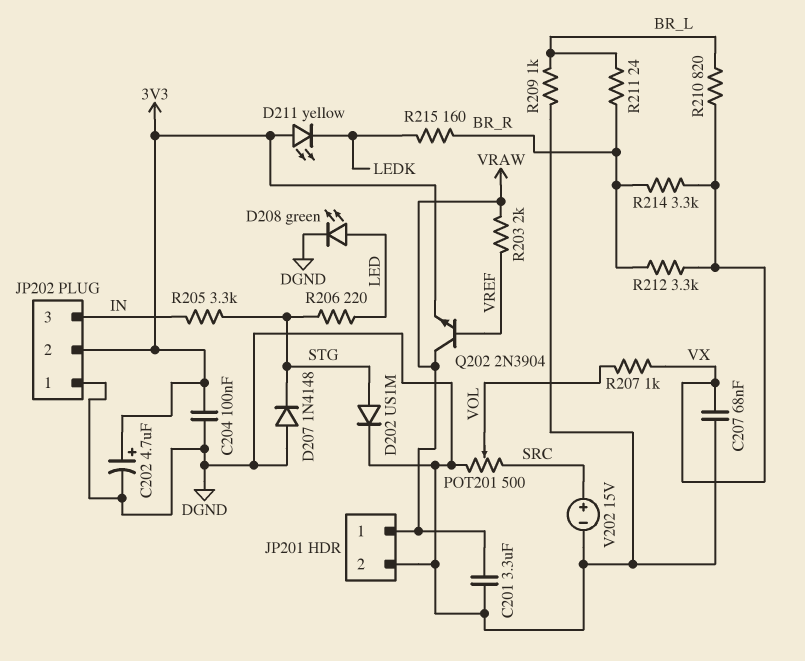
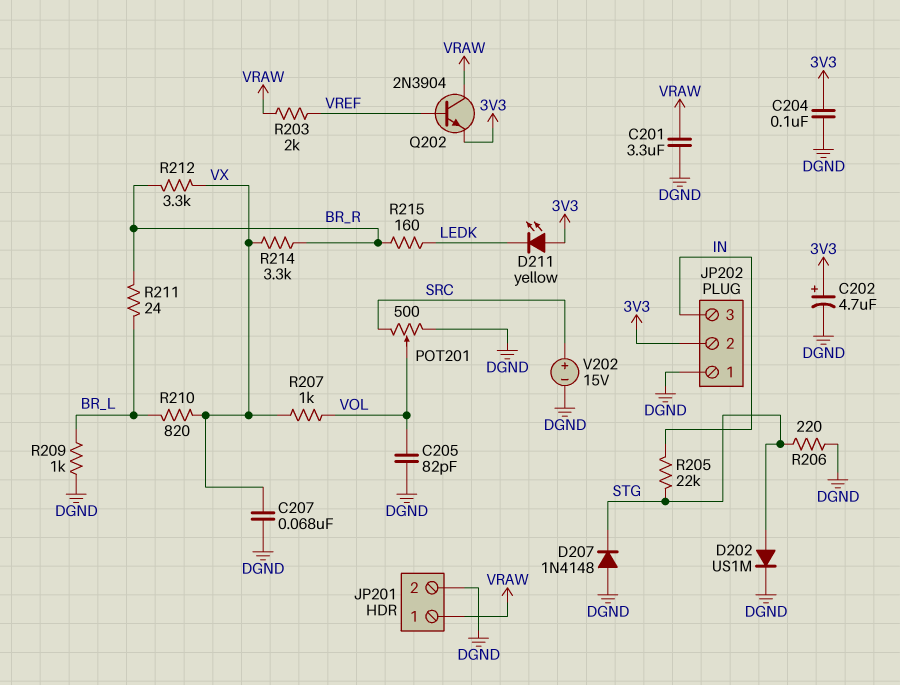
C205: none -> 82pF (DGND, VOL)
D208: LED green (A LED, K DGND) -> none
R205: 3.3k (IN, STG) -> 22k (IN, STG)
R206: 220 (LED, STG) -> 220 (DGND, STG)

